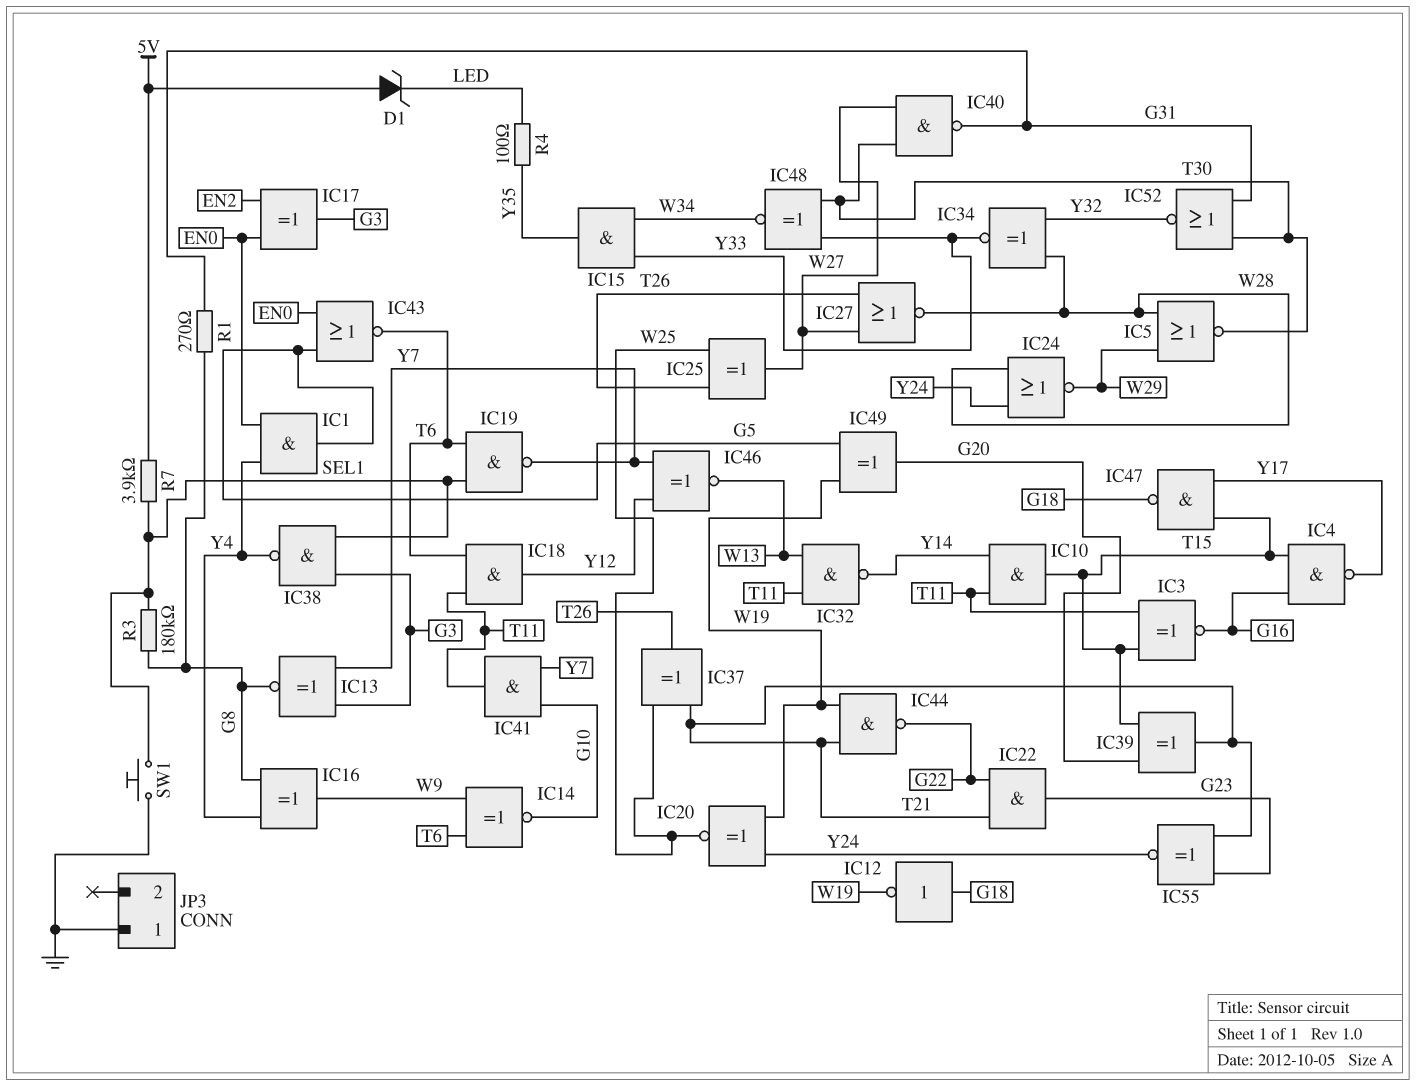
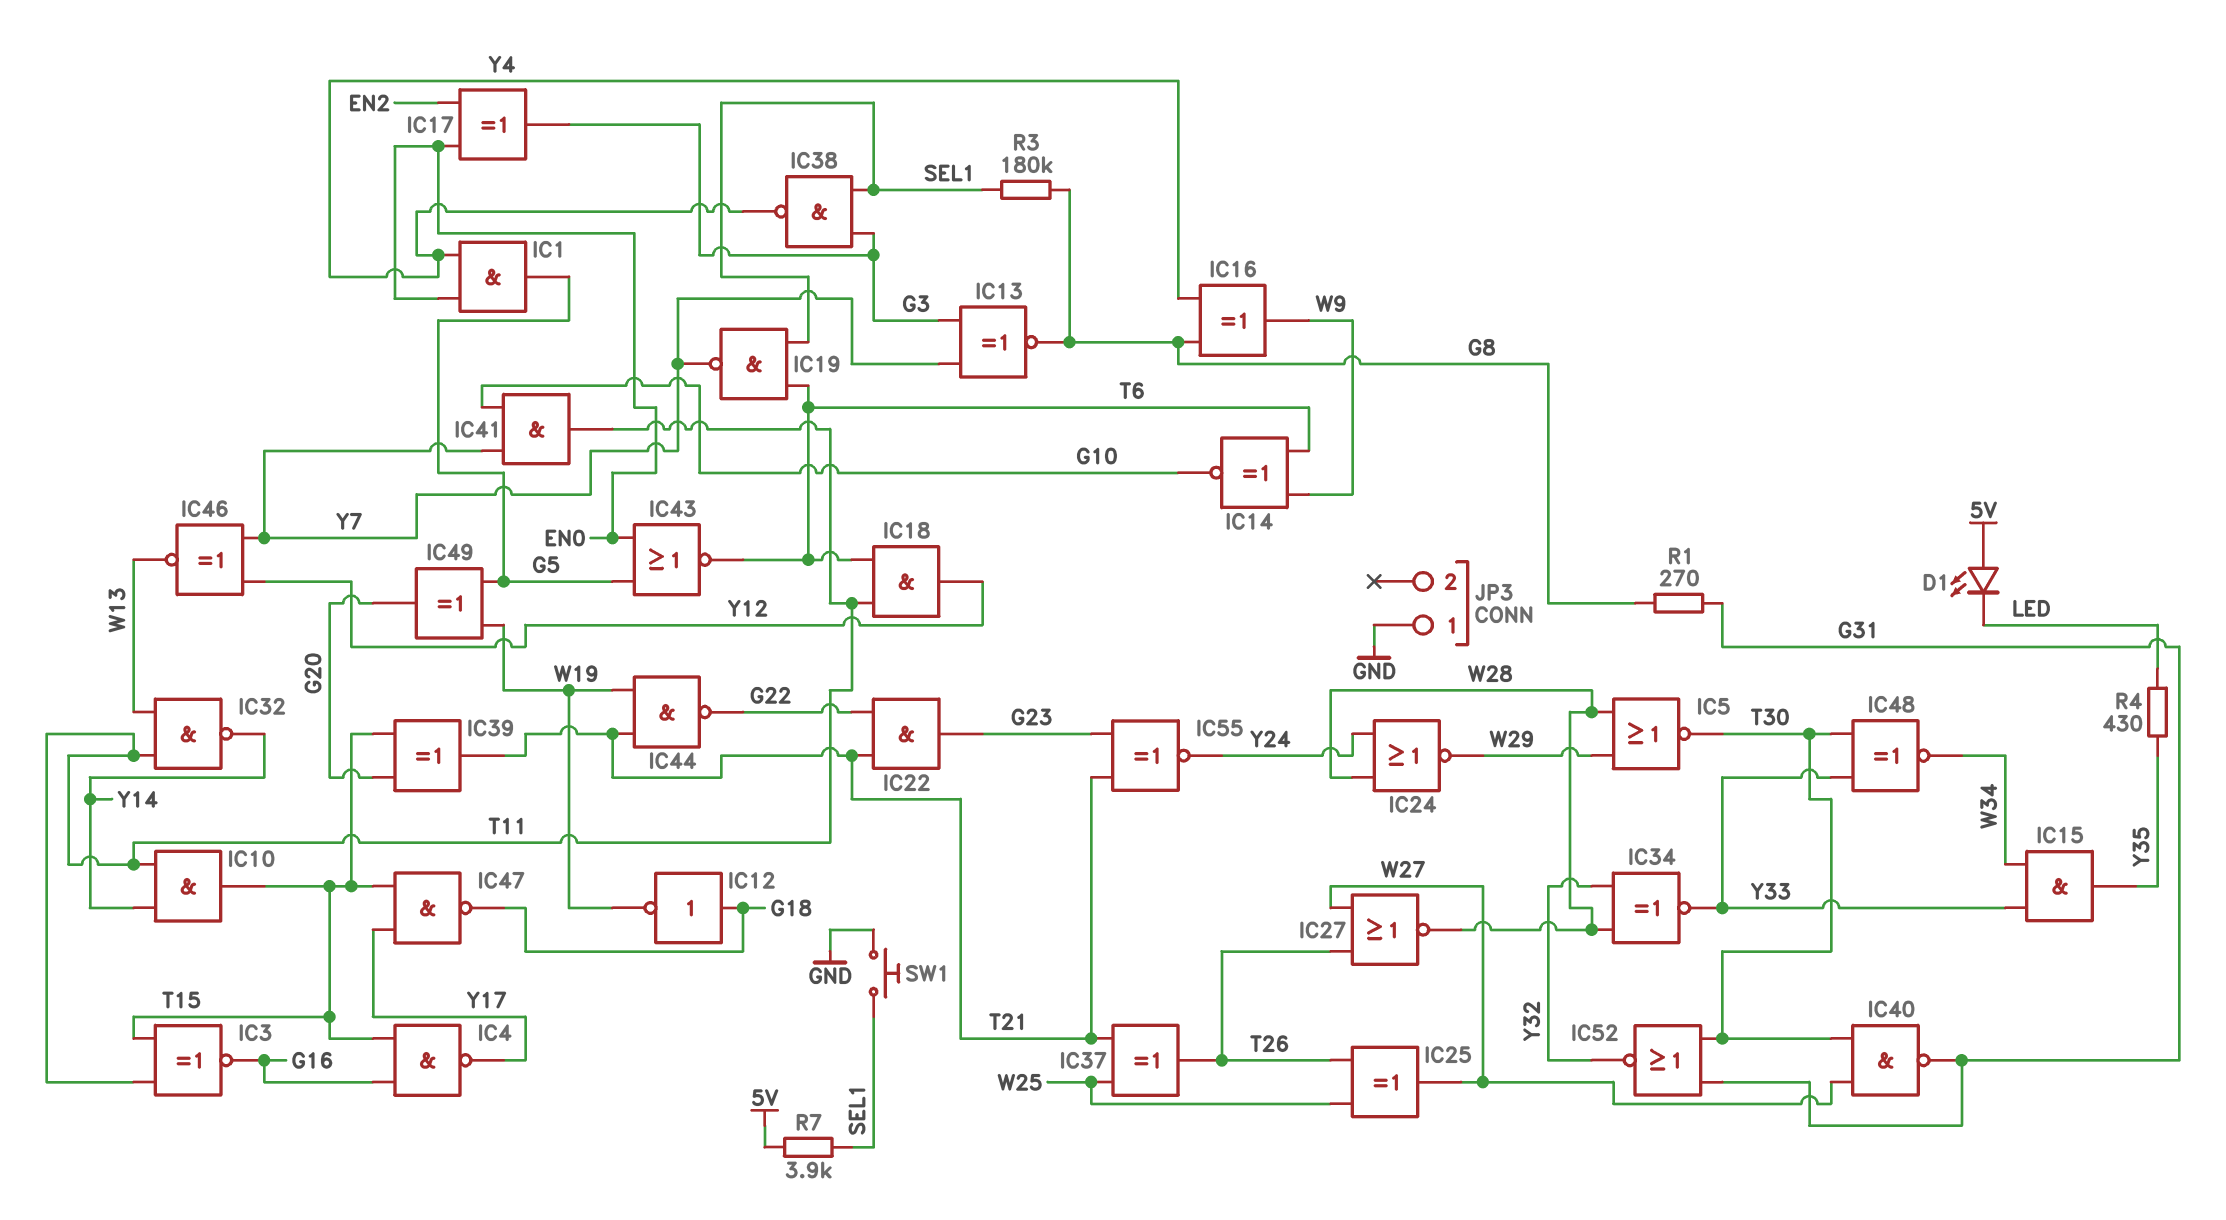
D1: zener (A 5V, K LED) -> LED (A 5V, K LED)
IC20: XNOR (in W19, in Y24, out W25) -> none
R4: 100 (LED, Y35) -> 430 (LED, Y35)

